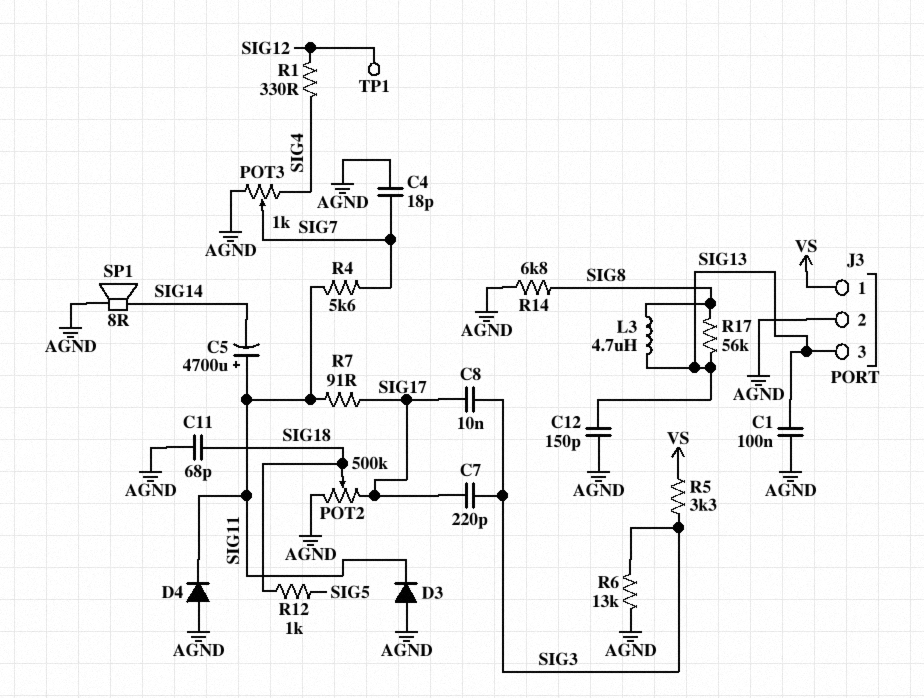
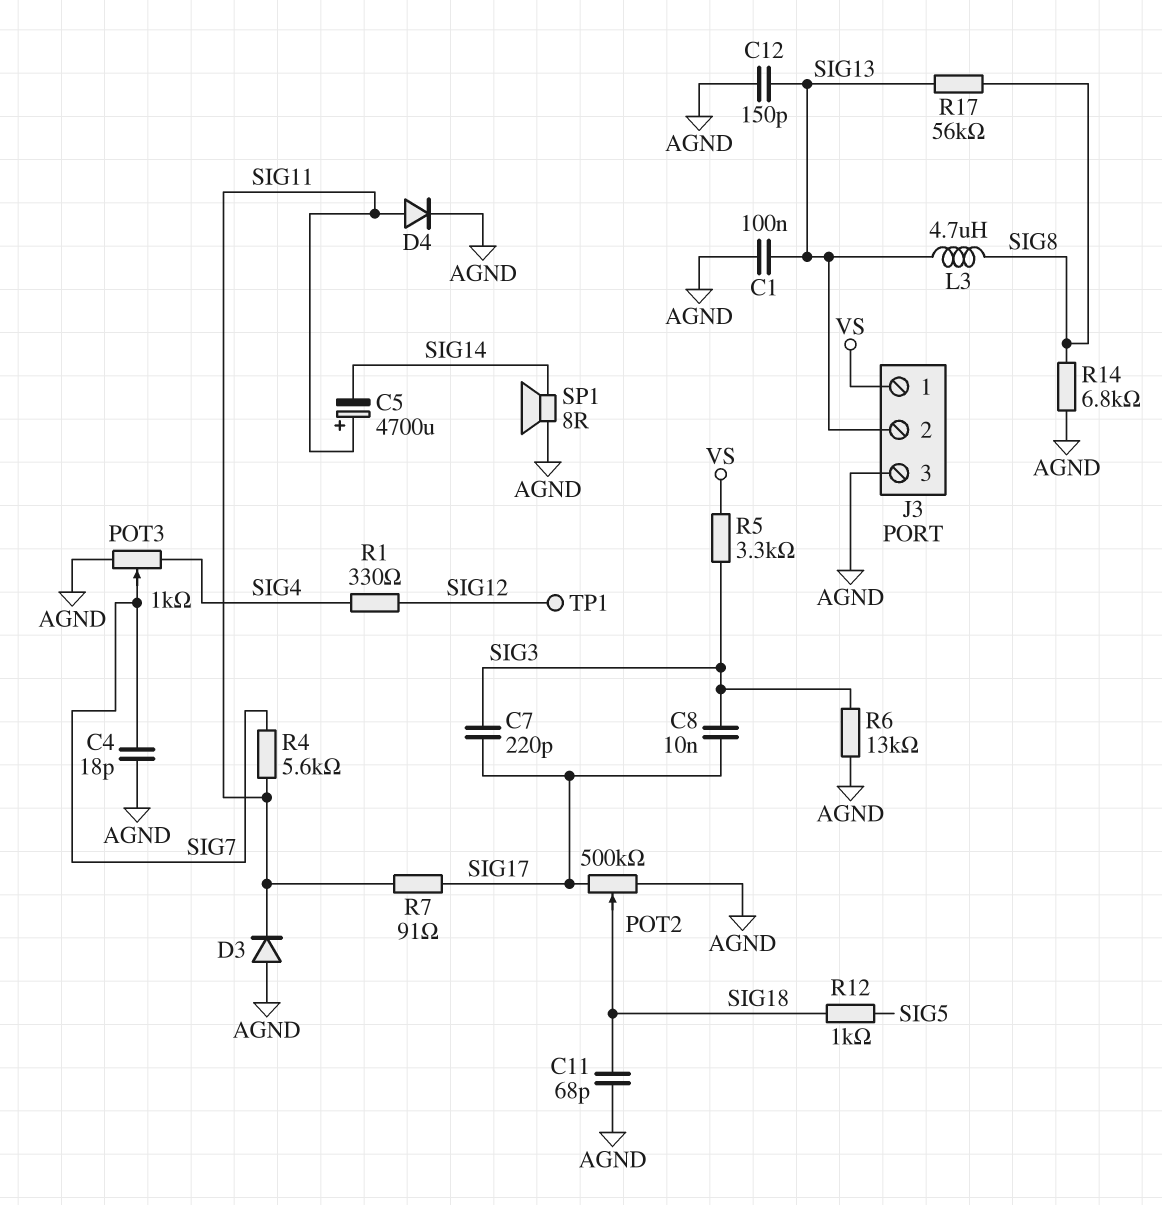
D4: diode (A AGND, K SIG11) -> diode (A SIG11, K AGND)
J3 pin 2: AGND -> SIG13
J3 pin 3: SIG13 -> AGND

